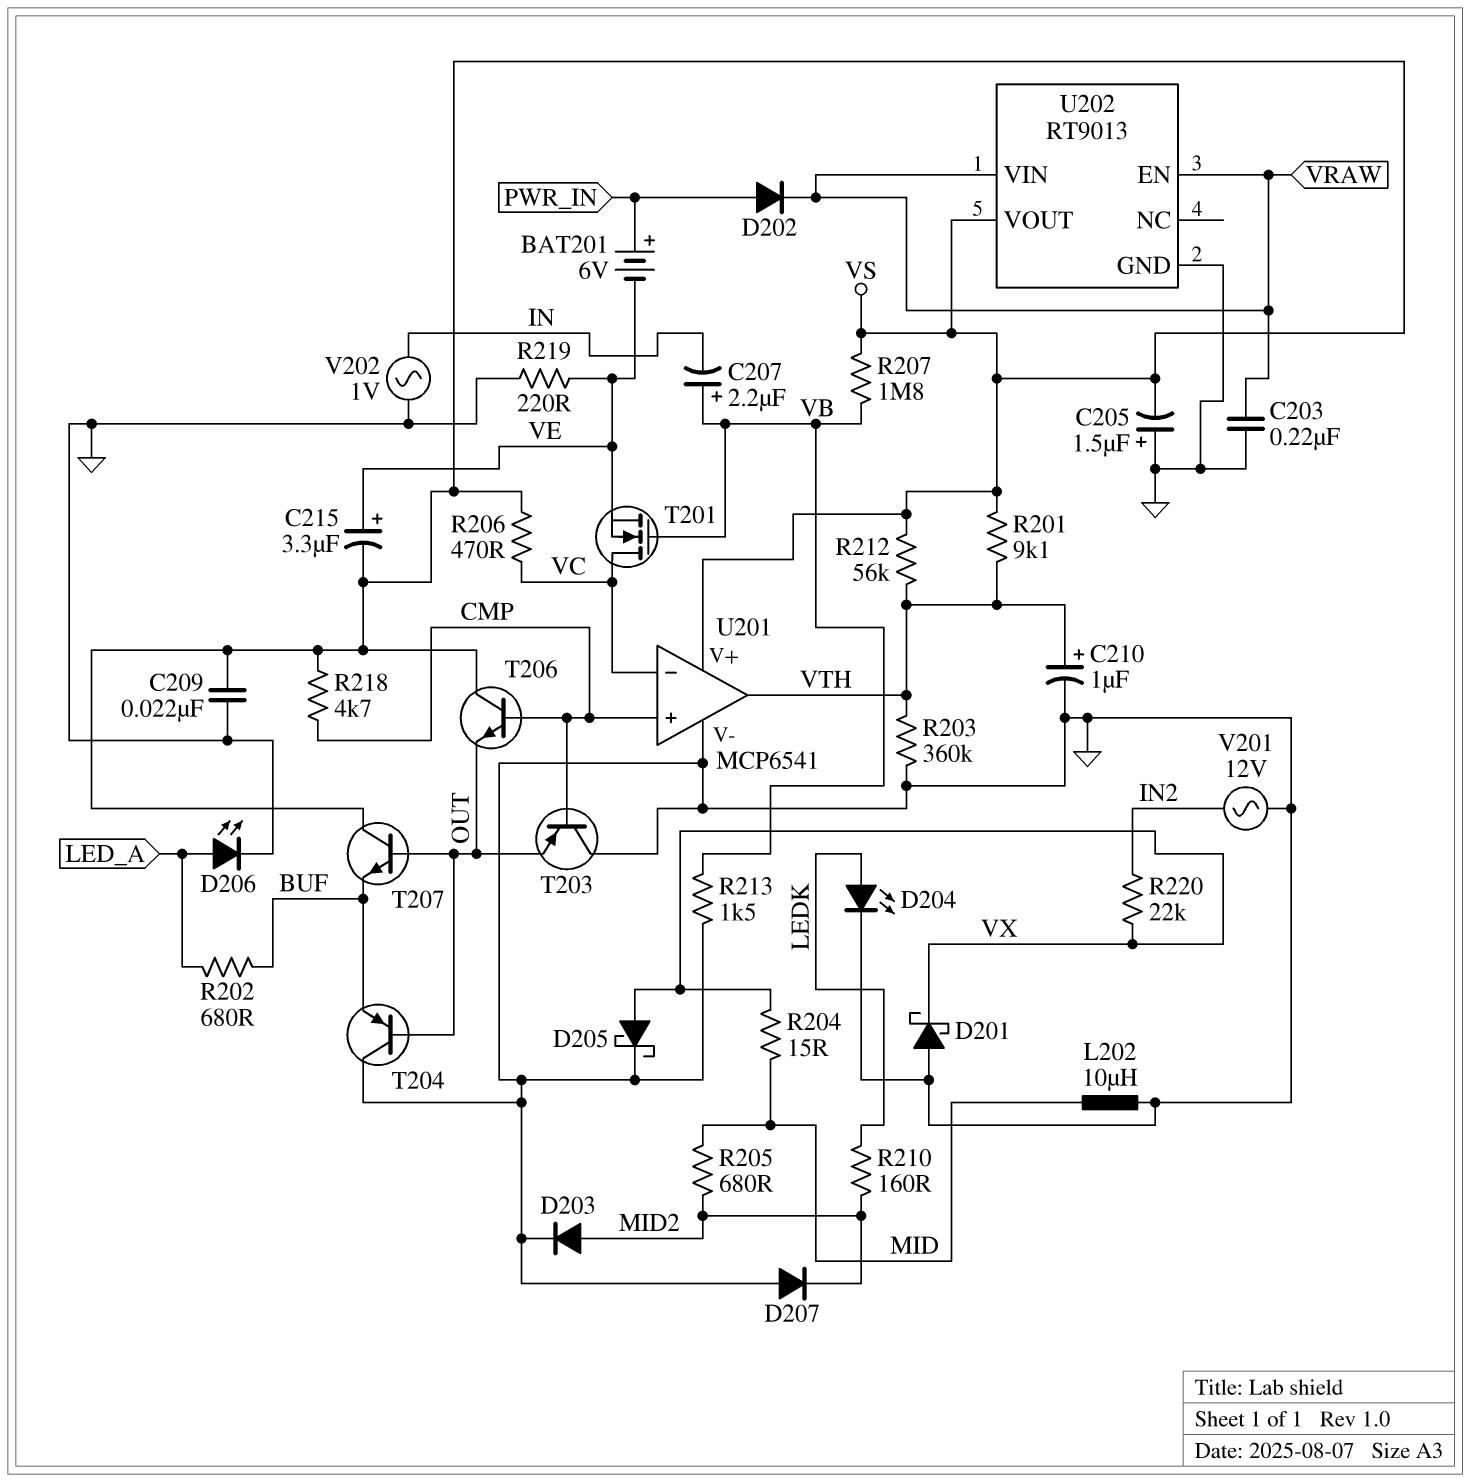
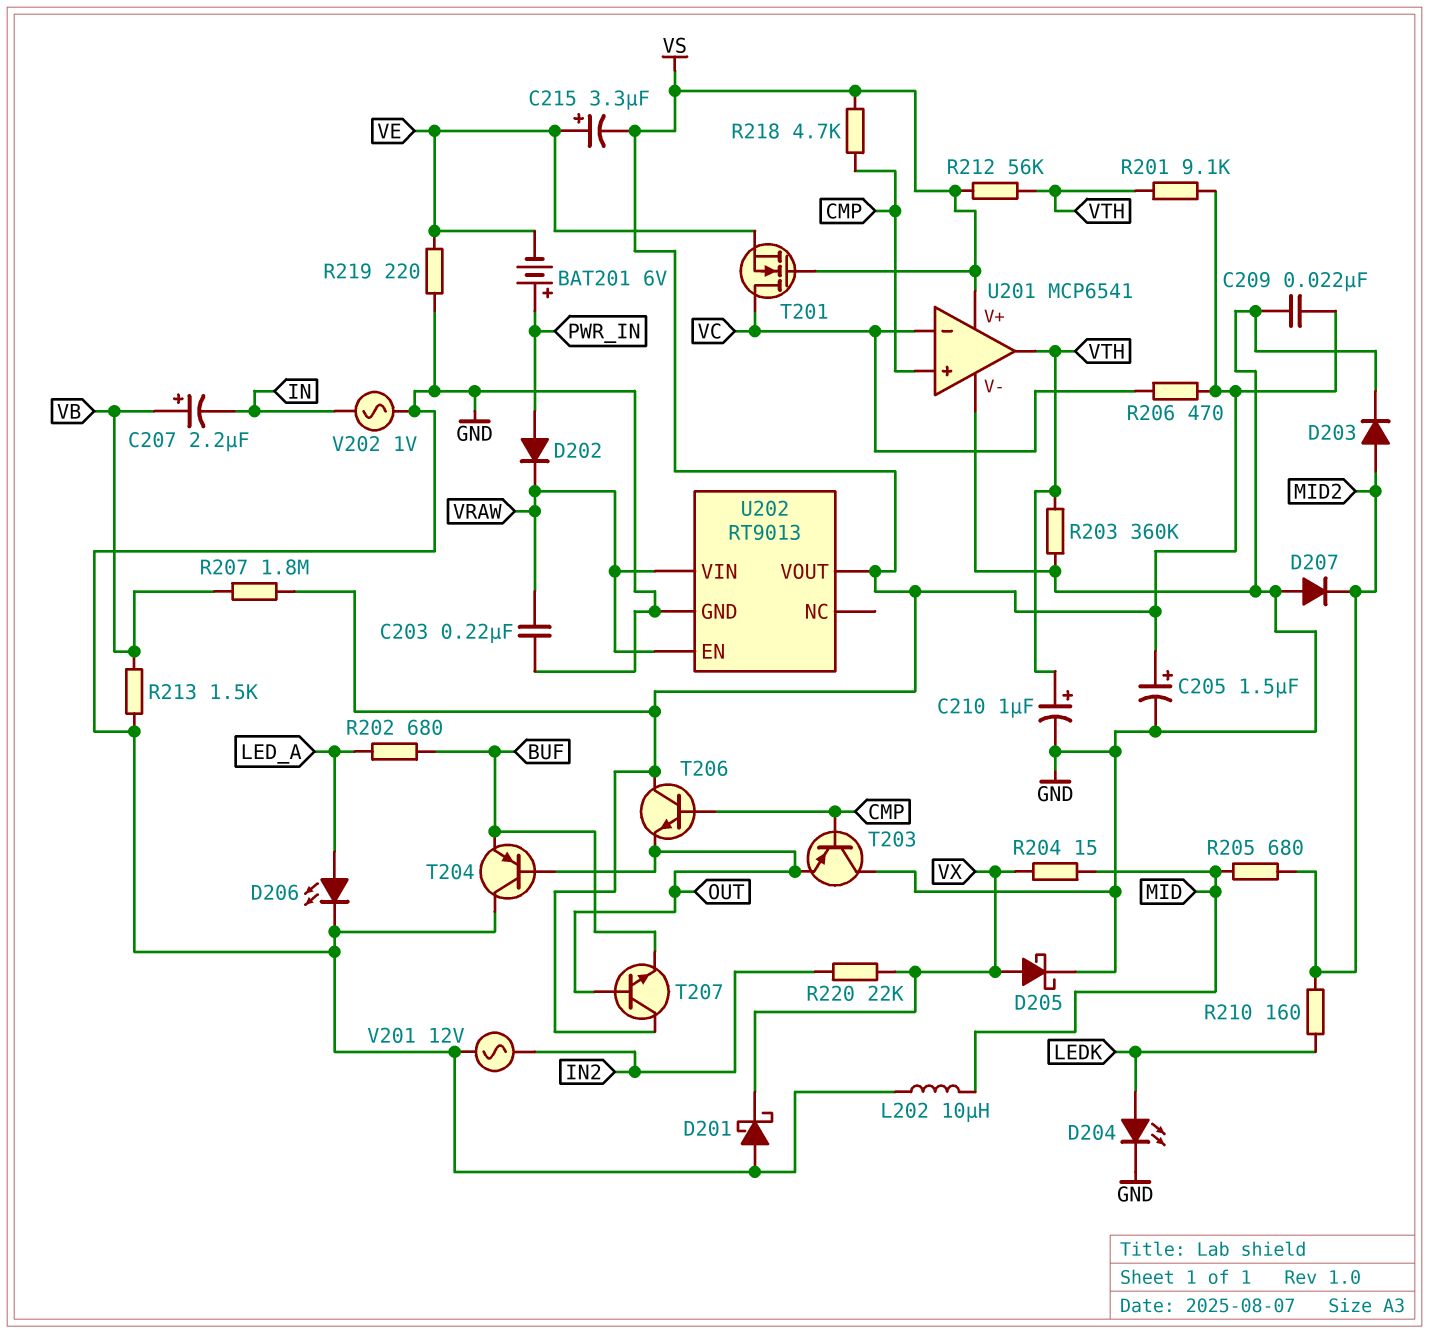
C205: 1.5uF (plus GND, minus VS) -> 1.5uF (plus VS, minus GND)
T201: NMOS (G VB, D VC, S VE) -> NMOS (G VS, D VC, S VE)

